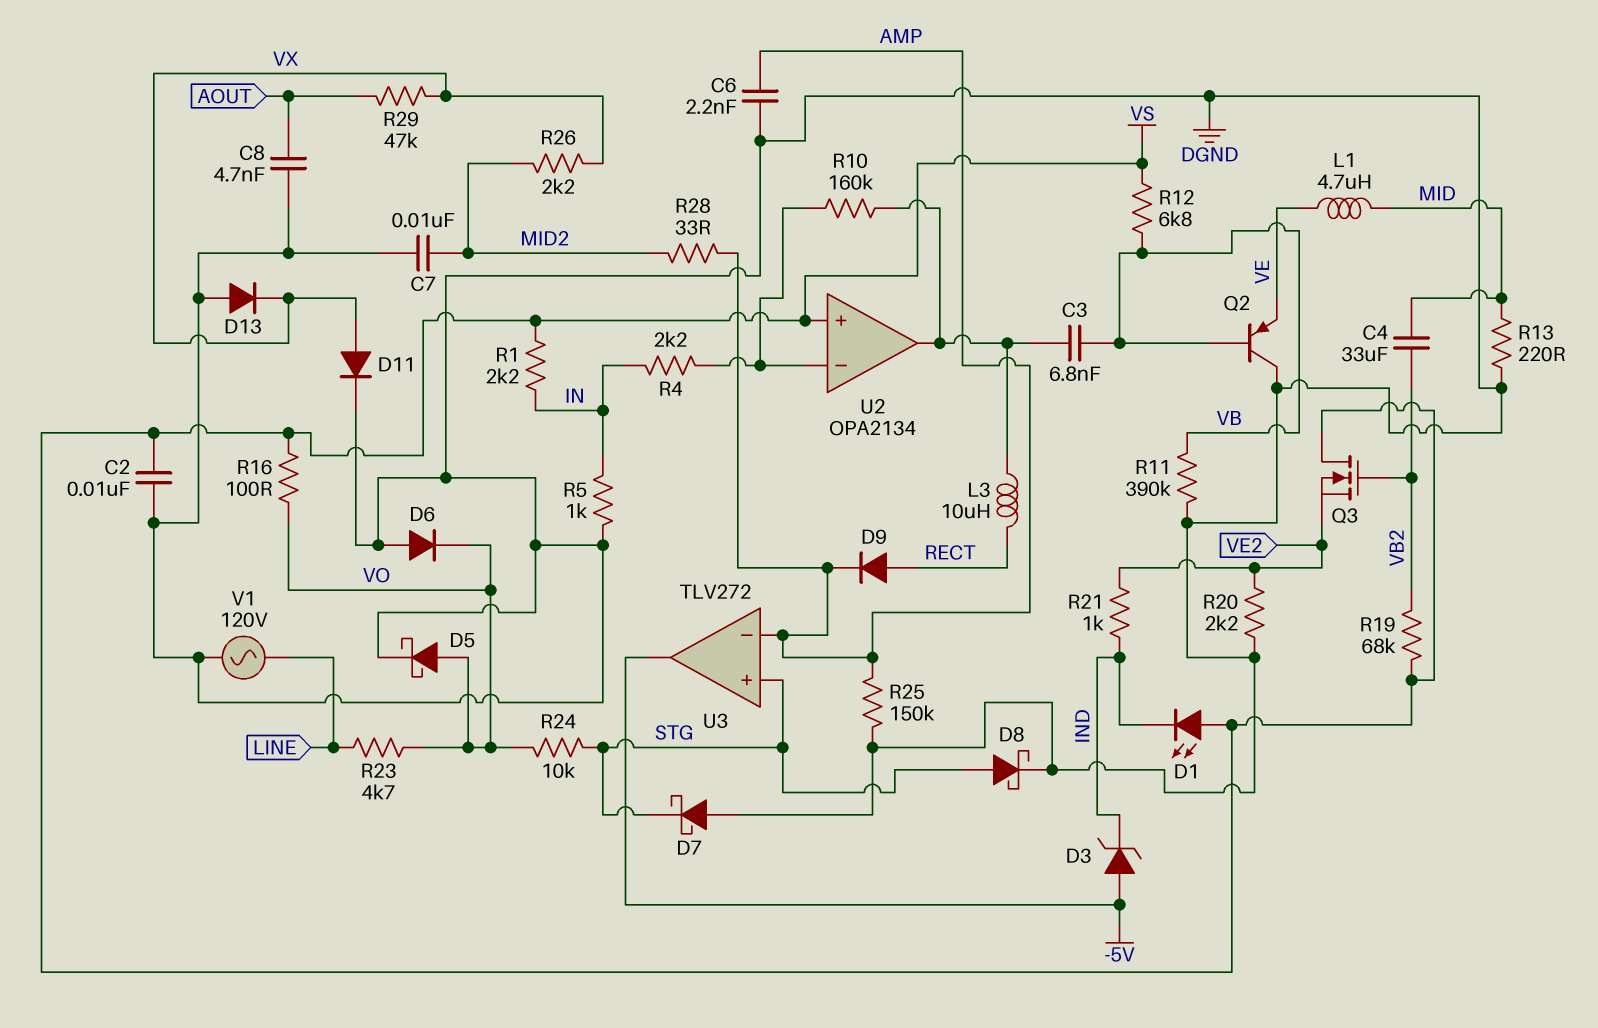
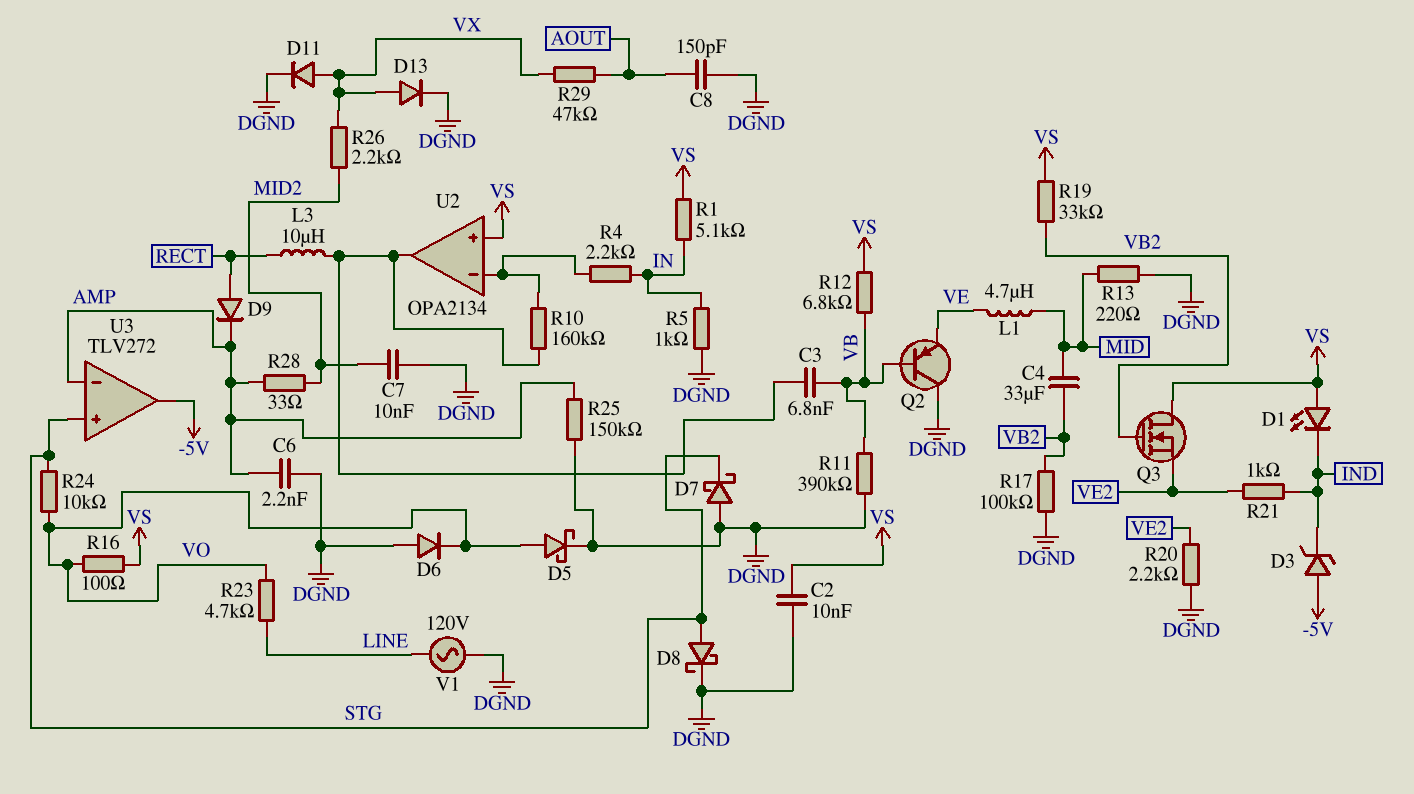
C8: 4.7nF (AOUT, DGND) -> 150pF (AOUT, DGND)
D13: diode (A DGND, K VX) -> diode (A VX, K DGND)
R1: 2.2k (IN, VS) -> 5.1k (IN, VS)
R17: none -> 100k (DGND, VB2)
R19: 68k (VB2, VS) -> 33k (VB2, VS)

